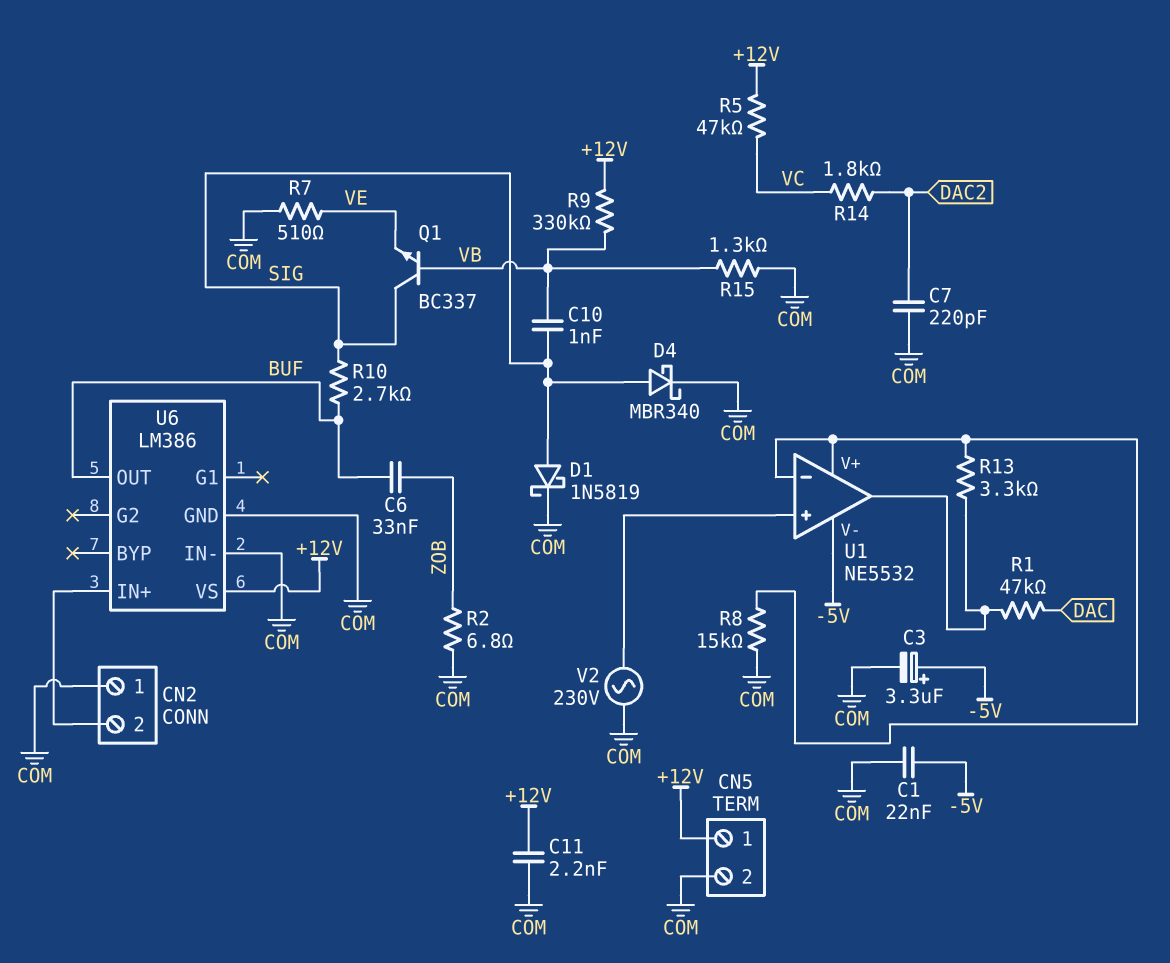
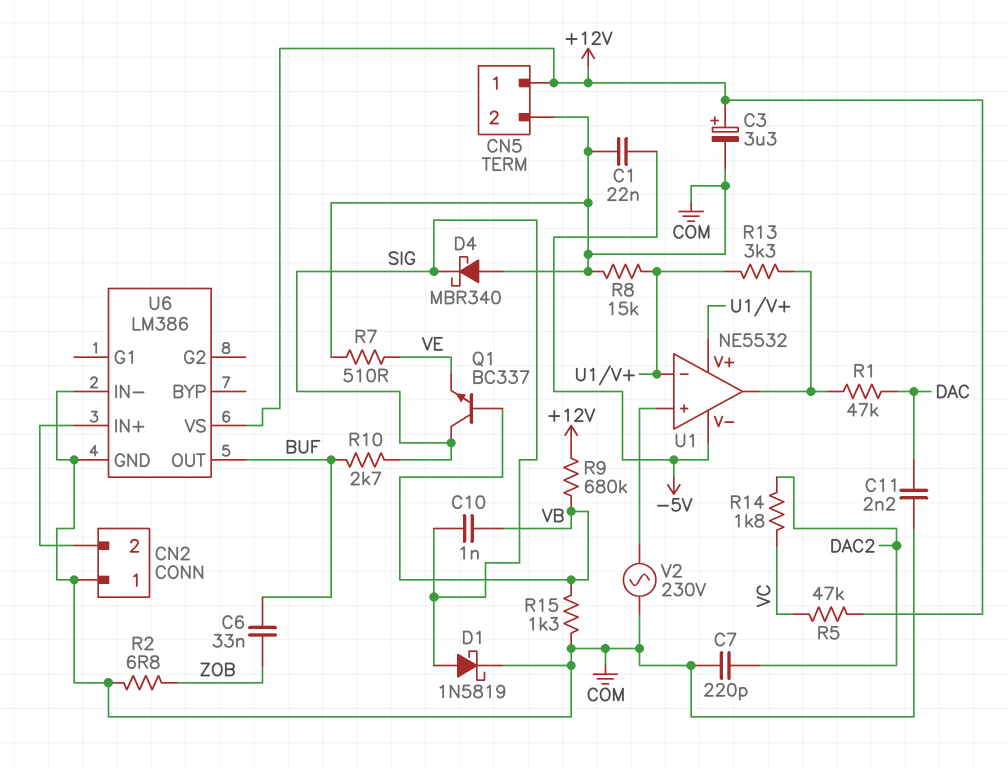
C3: 3.3uF (plus -5V, minus COM) -> 3.3uF (plus +12V, minus COM)
C11: 2.2nF (+12V, COM) -> 2.2nF (COM, DAC)
D4: schottky MBR340 (A SIG, K COM) -> schottky MBR340 (A COM, K SIG)
R9: 330k (+12V, VB) -> 680k (+12V, VB)

